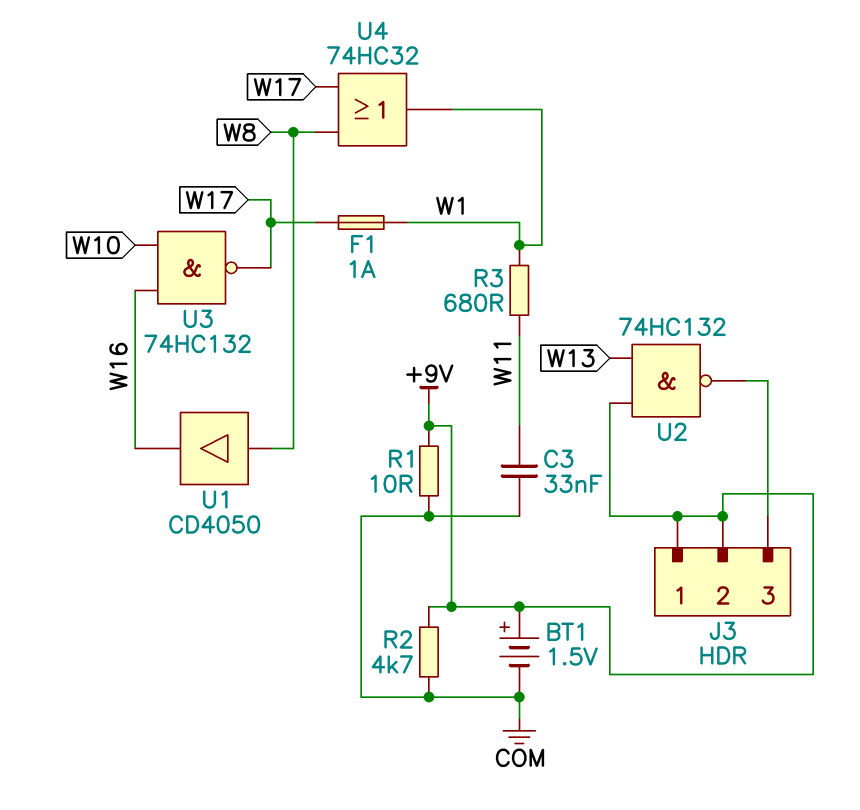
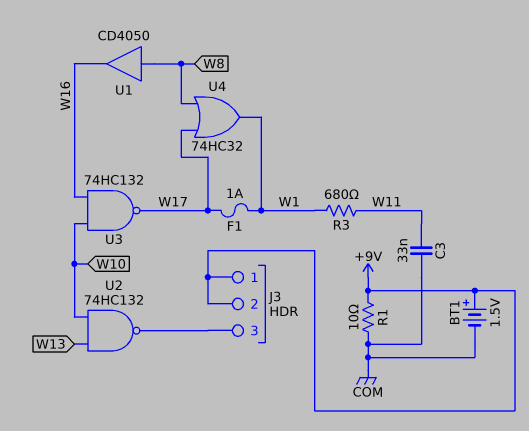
R2: 4.7k (+9V, COM) -> none
U2: NAND 74HC132 (in +9V, in W13, out J3/3) -> NAND 74HC132 (in W10, in W13, out J3/3)

